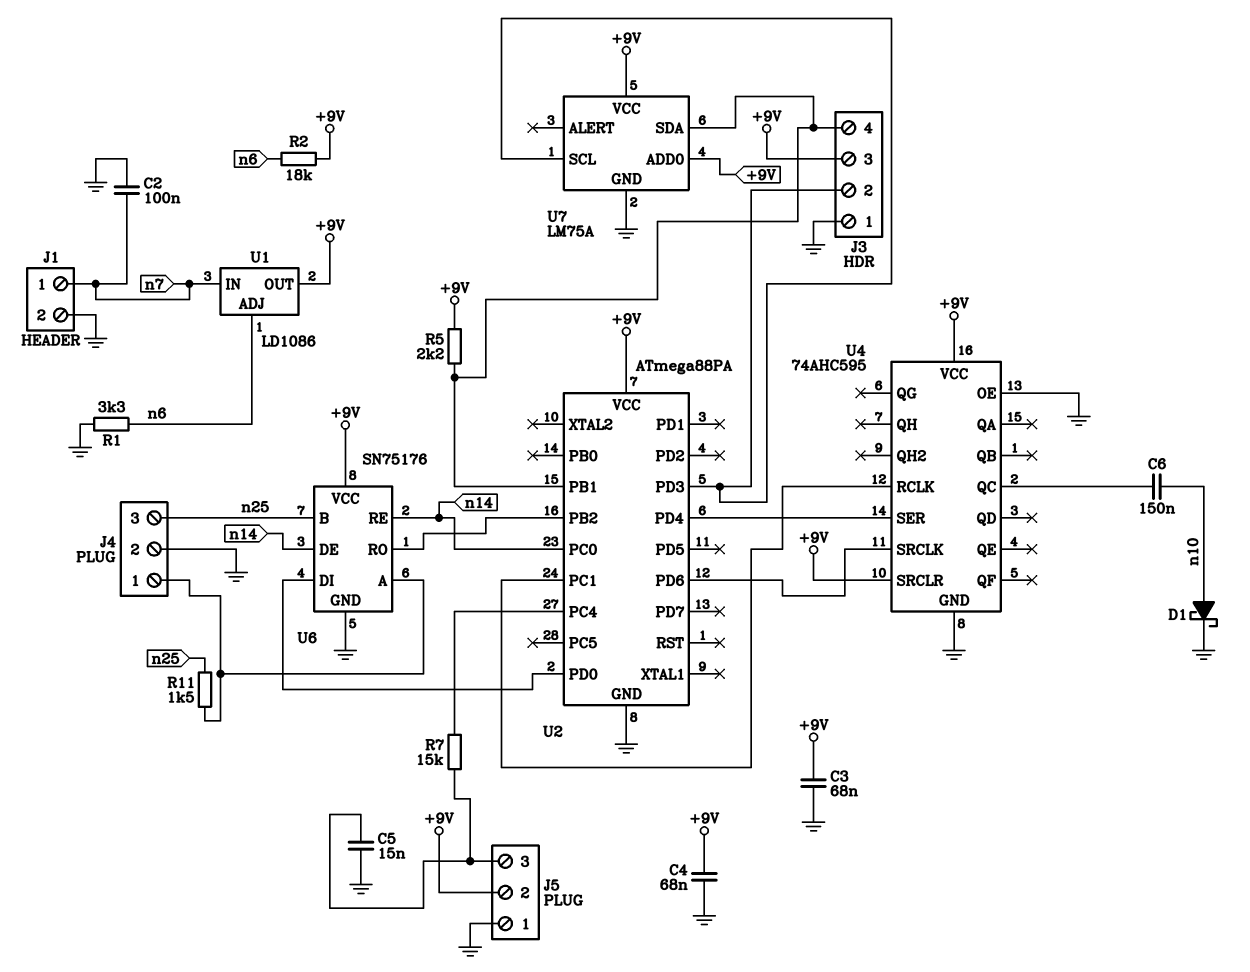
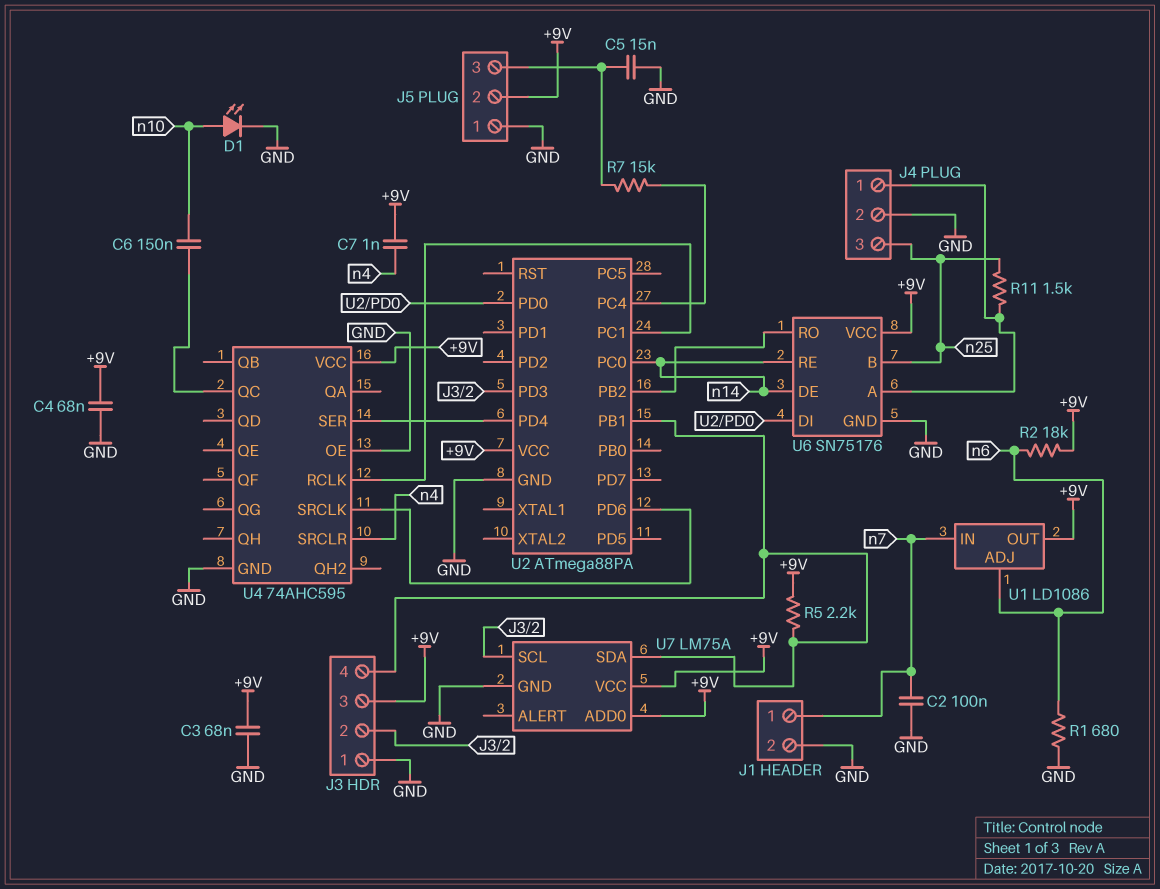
C7: none -> 1nF (+9V, n4)
D1: schottky (A n10, K GND) -> LED (A n10, K GND)
R1: 3.3k (GND, n6) -> 680 (GND, n6)
U4 pin SRCLR: +9V -> n4

